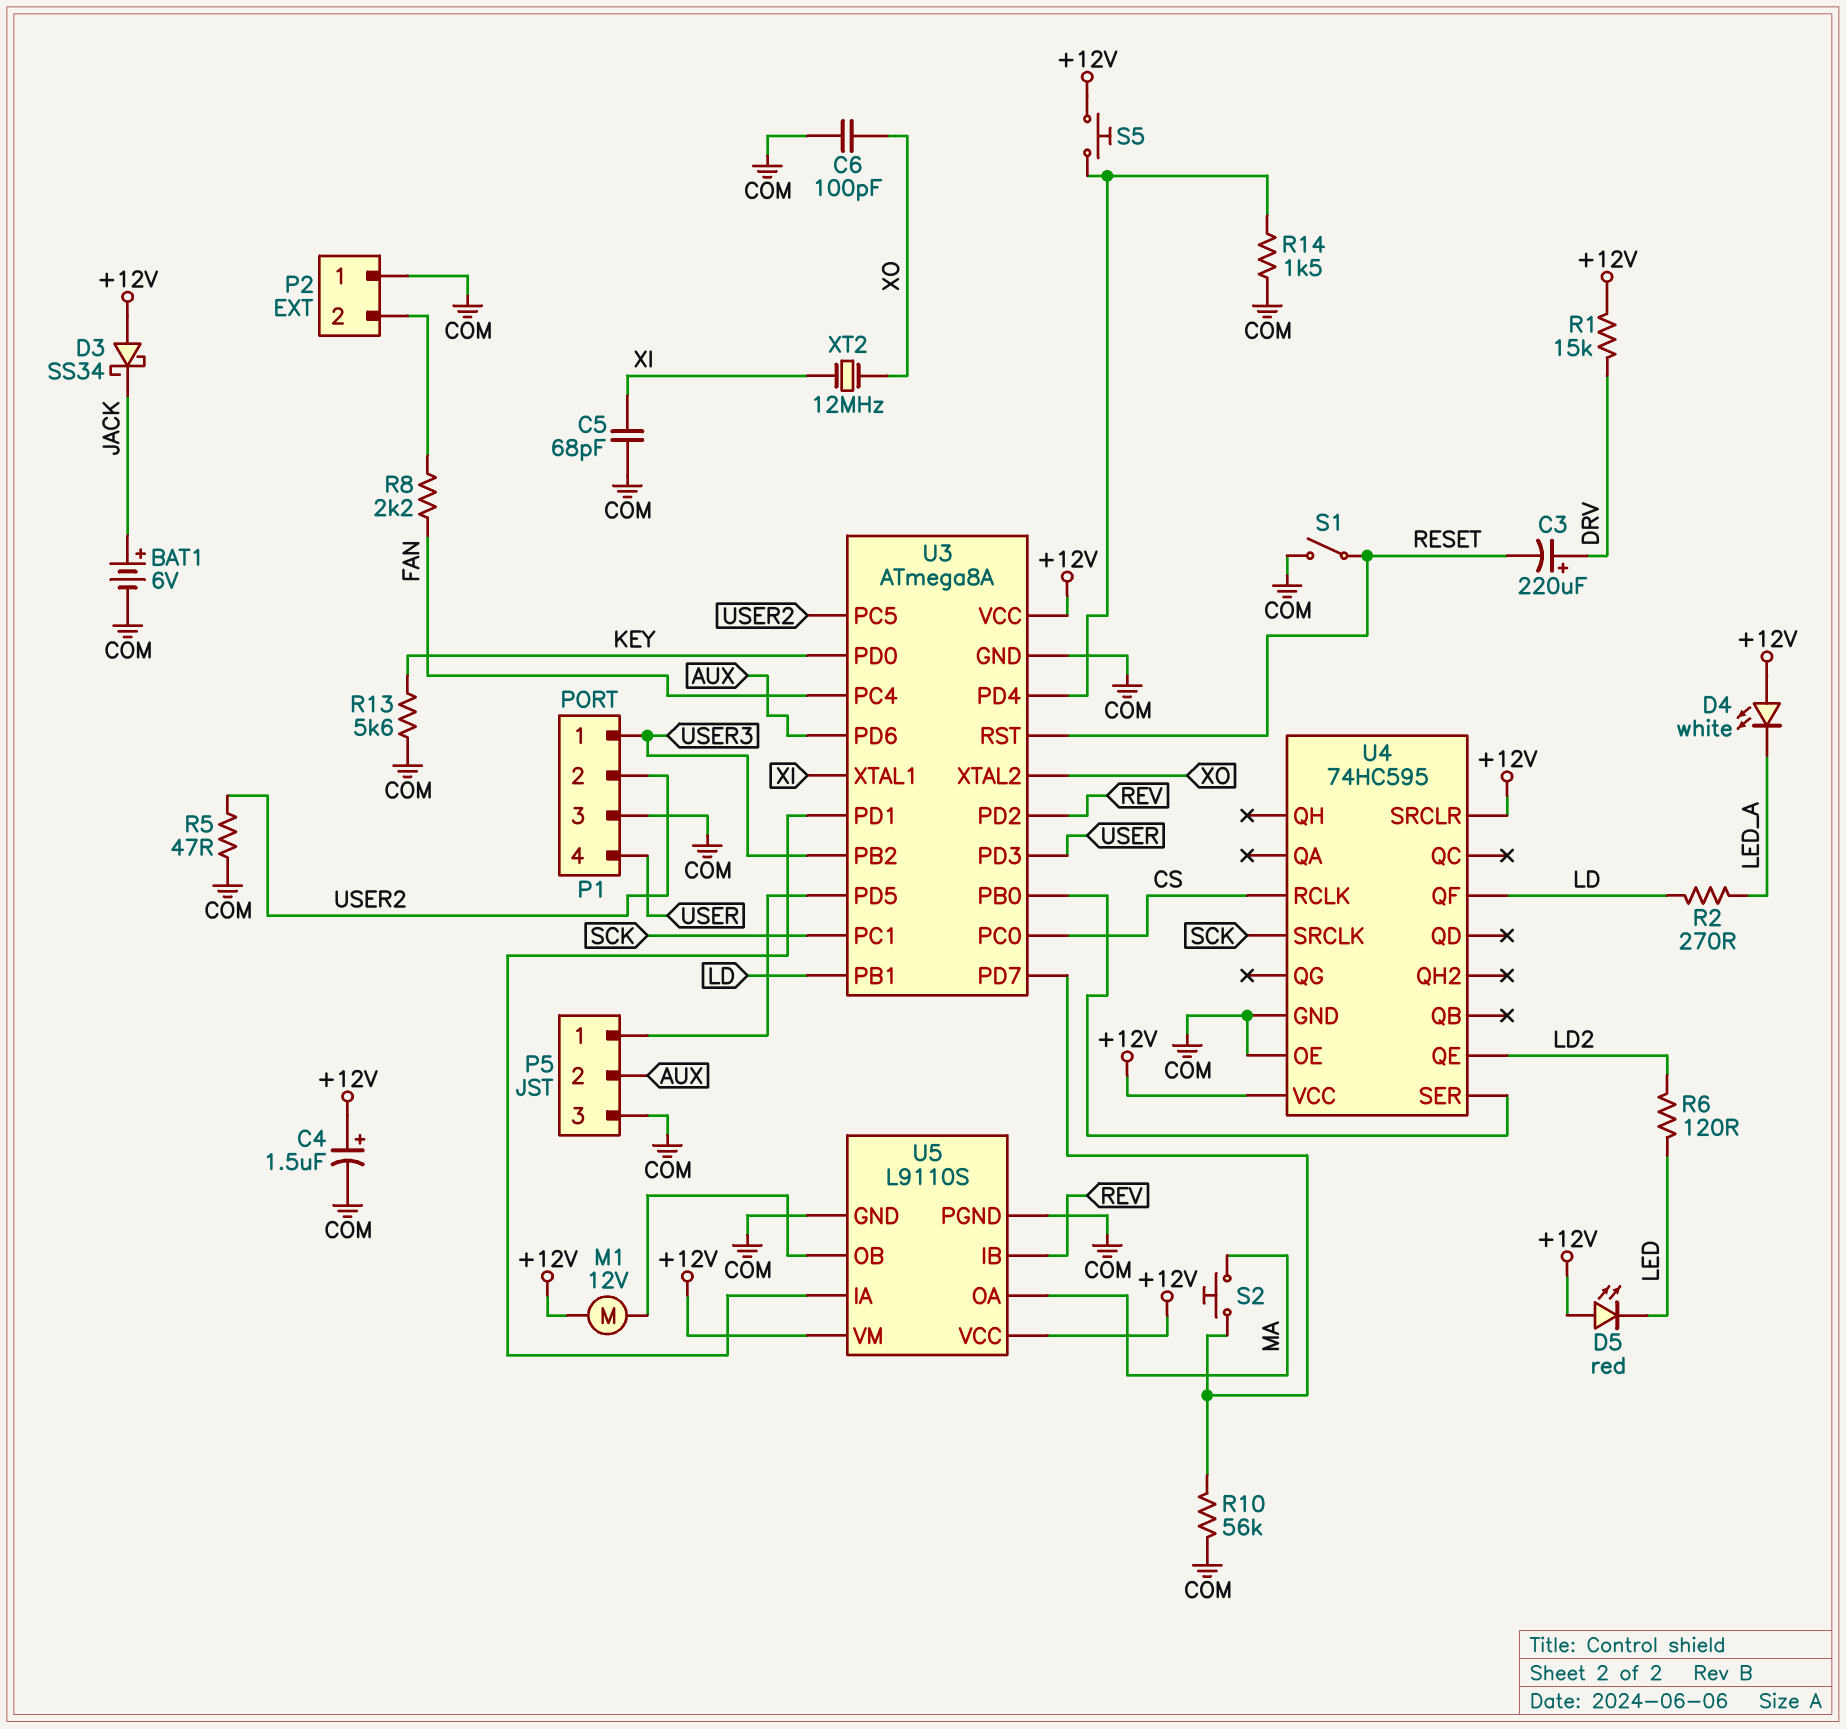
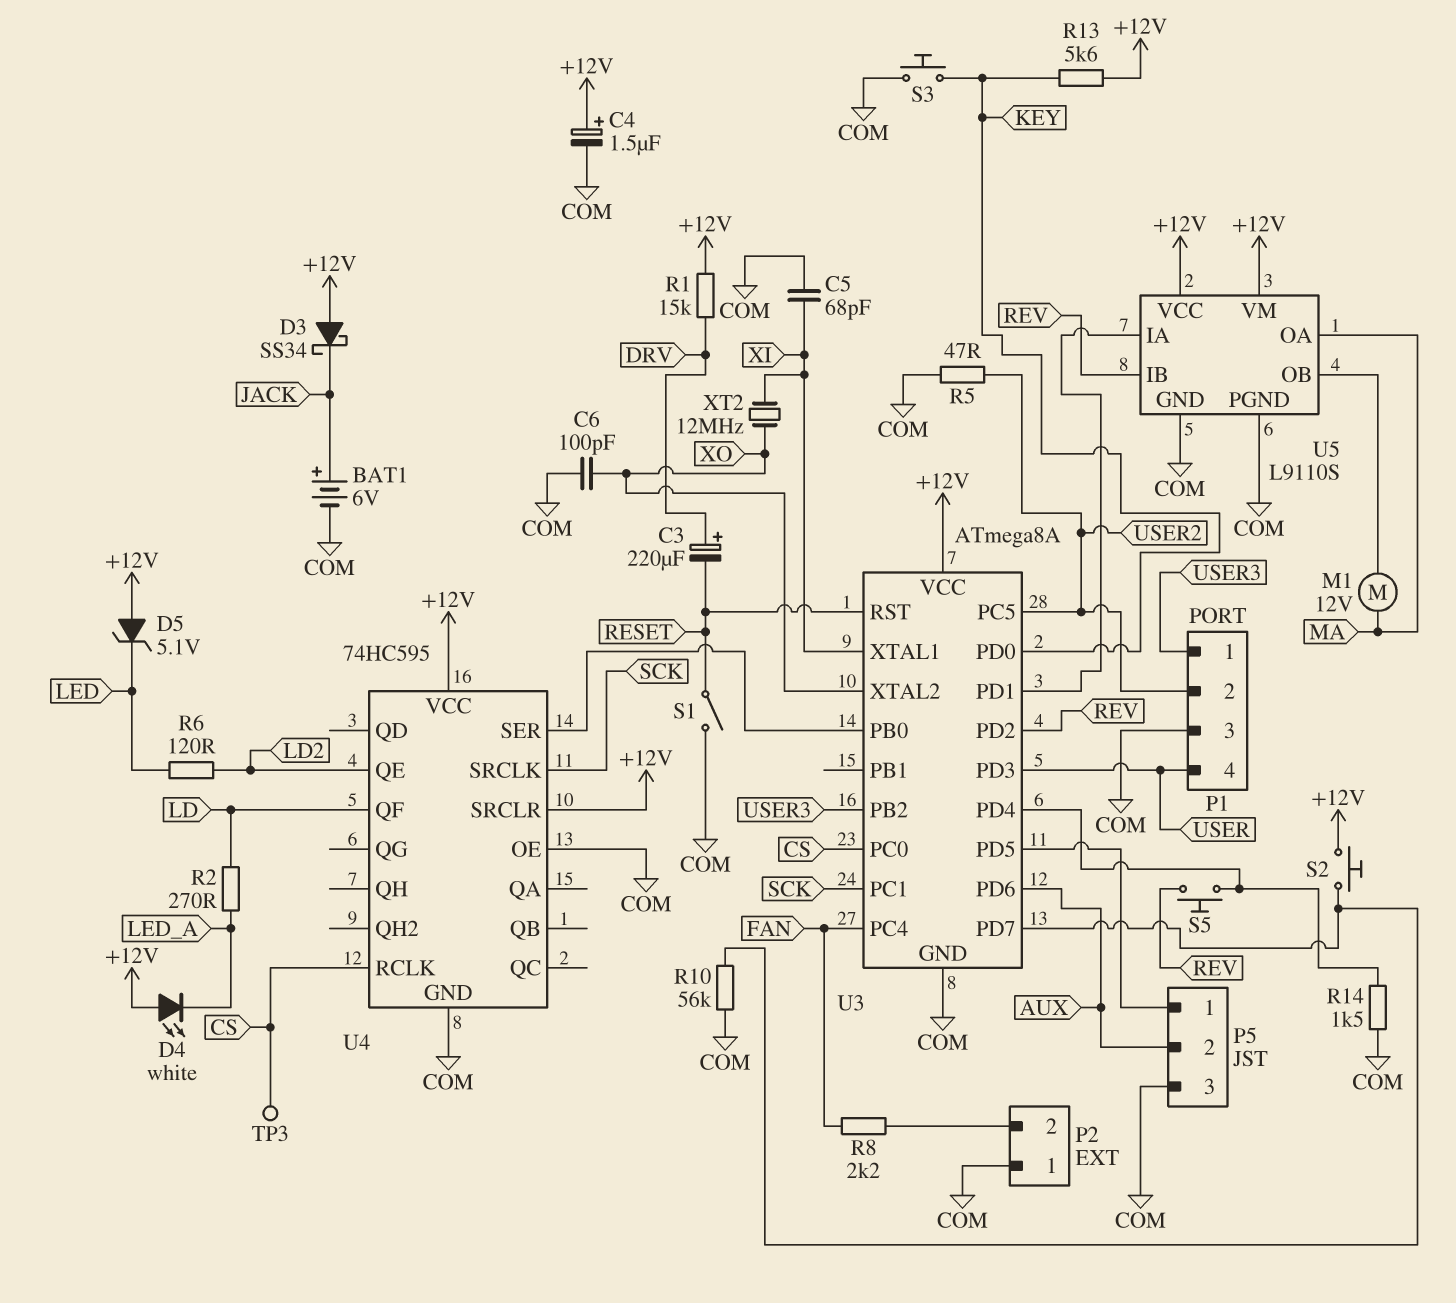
D5: LED red (A +12V, K LED) -> zener 5.1V (A +12V, K LED)
M1: motor 12V (+12V, U5/OB) -> motor 12V (MA, U5/OB)
R13: 5.6k (COM, KEY) -> 5.6k (+12V, KEY)
S2: button (MA, U3/PD7) -> button (+12V, U3/PD7)
S3: none -> button (COM, KEY)
S5: button (+12V, U3/PD4) -> button (REV, U3/PD4)
TP3: none -> test point (CS)
U3 pin PB1: LD -> none

